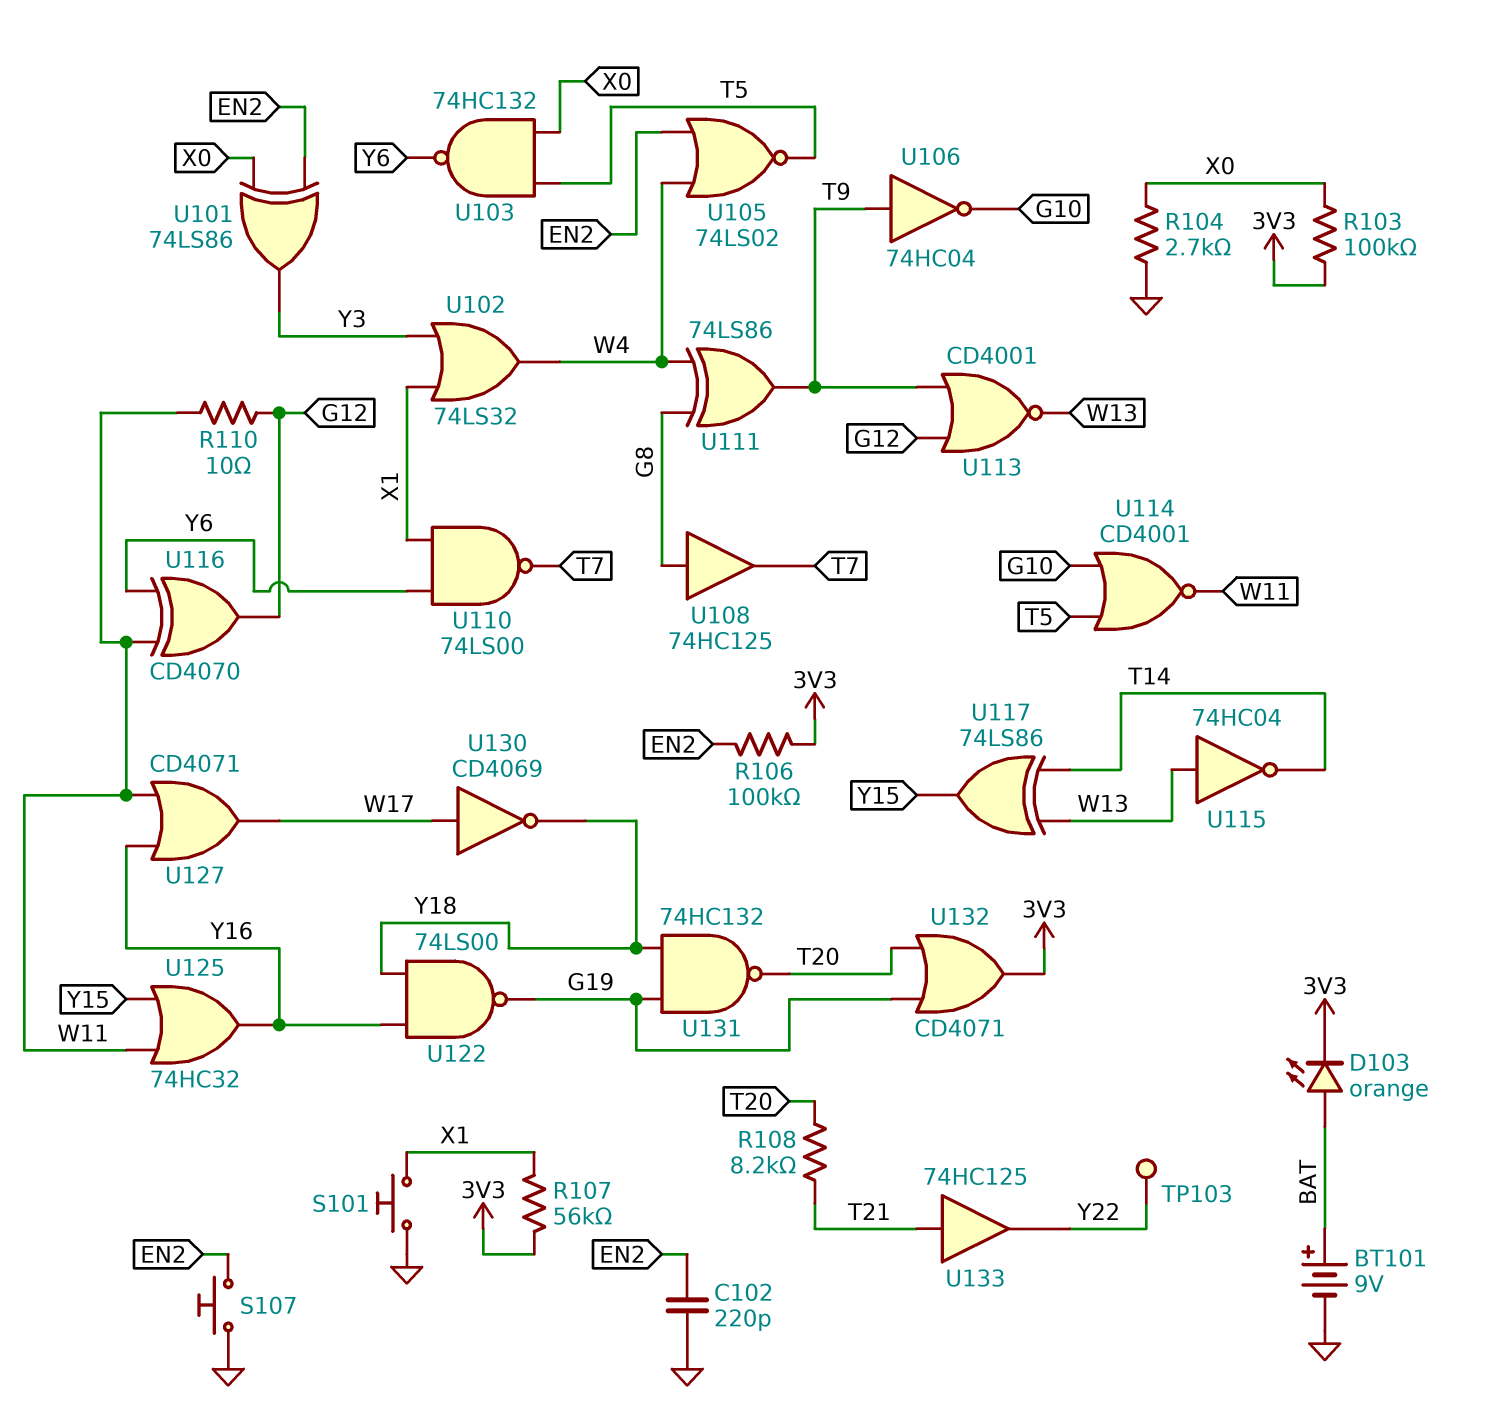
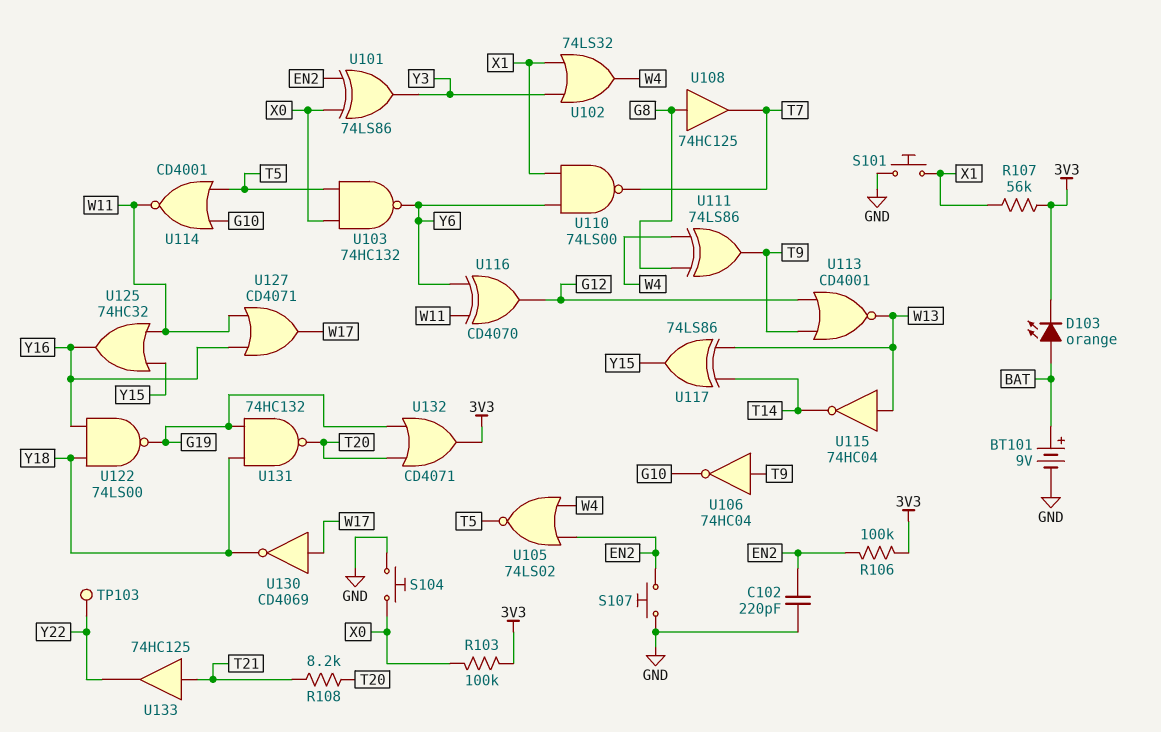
R104: 2.7k (GND, X0) -> none
R110: 10 (G12, W11) -> none
S104: none -> button (GND, X0)

